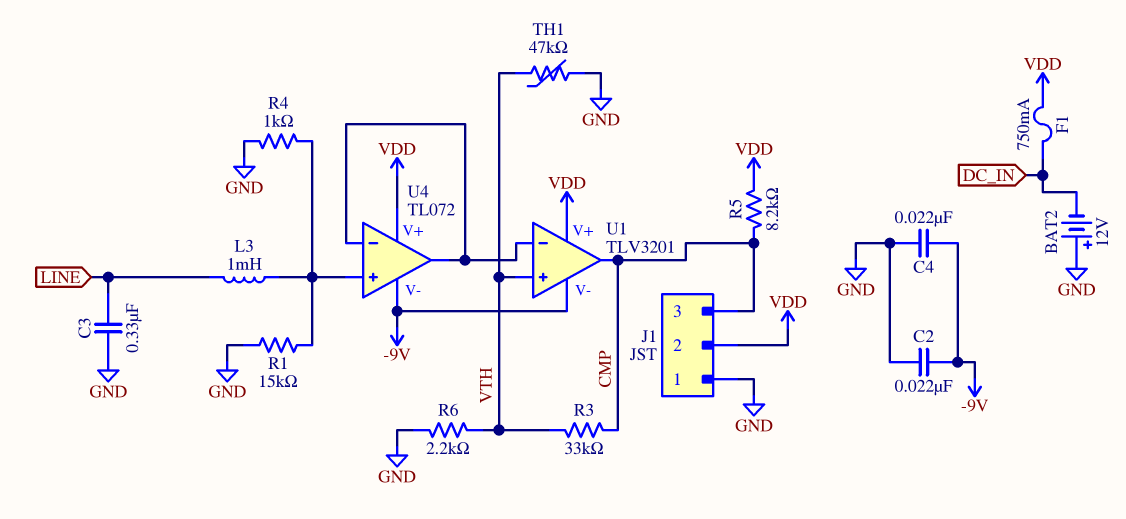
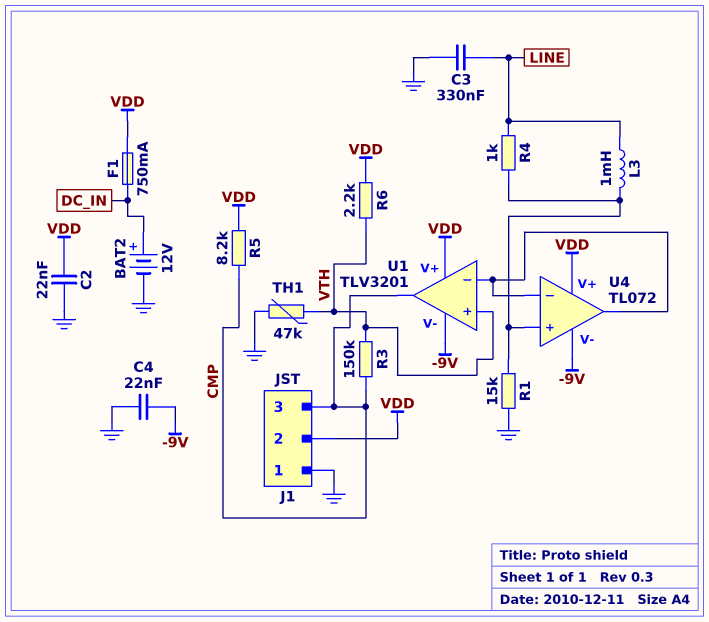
BAT2: 12V (plus GND, minus DC_IN) -> 12V (plus DC_IN, minus GND)
C2: 22nF (-9V, GND) -> 22nF (GND, VDD)
R3: 33k (CMP, VTH) -> 150k (CMP, VTH)
R4: 1k (GND, U4/in+) -> 1k (LINE, U4/in+)
R6: 2.2k (GND, VTH) -> 2.2k (VDD, VTH)

